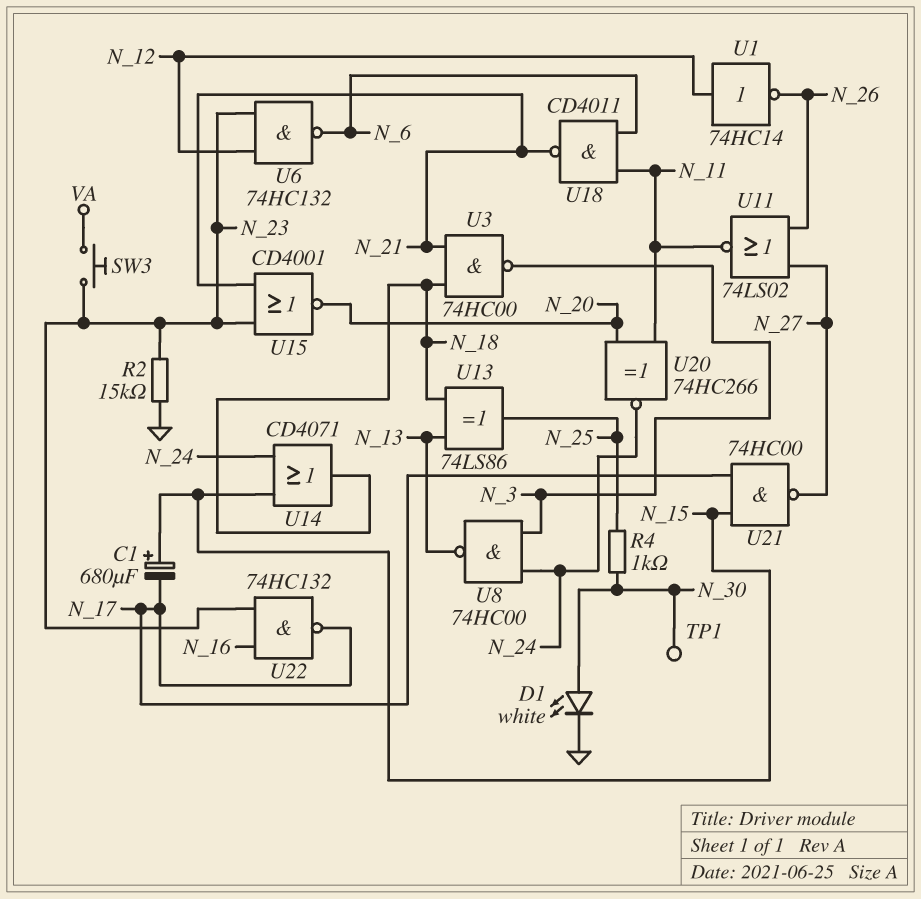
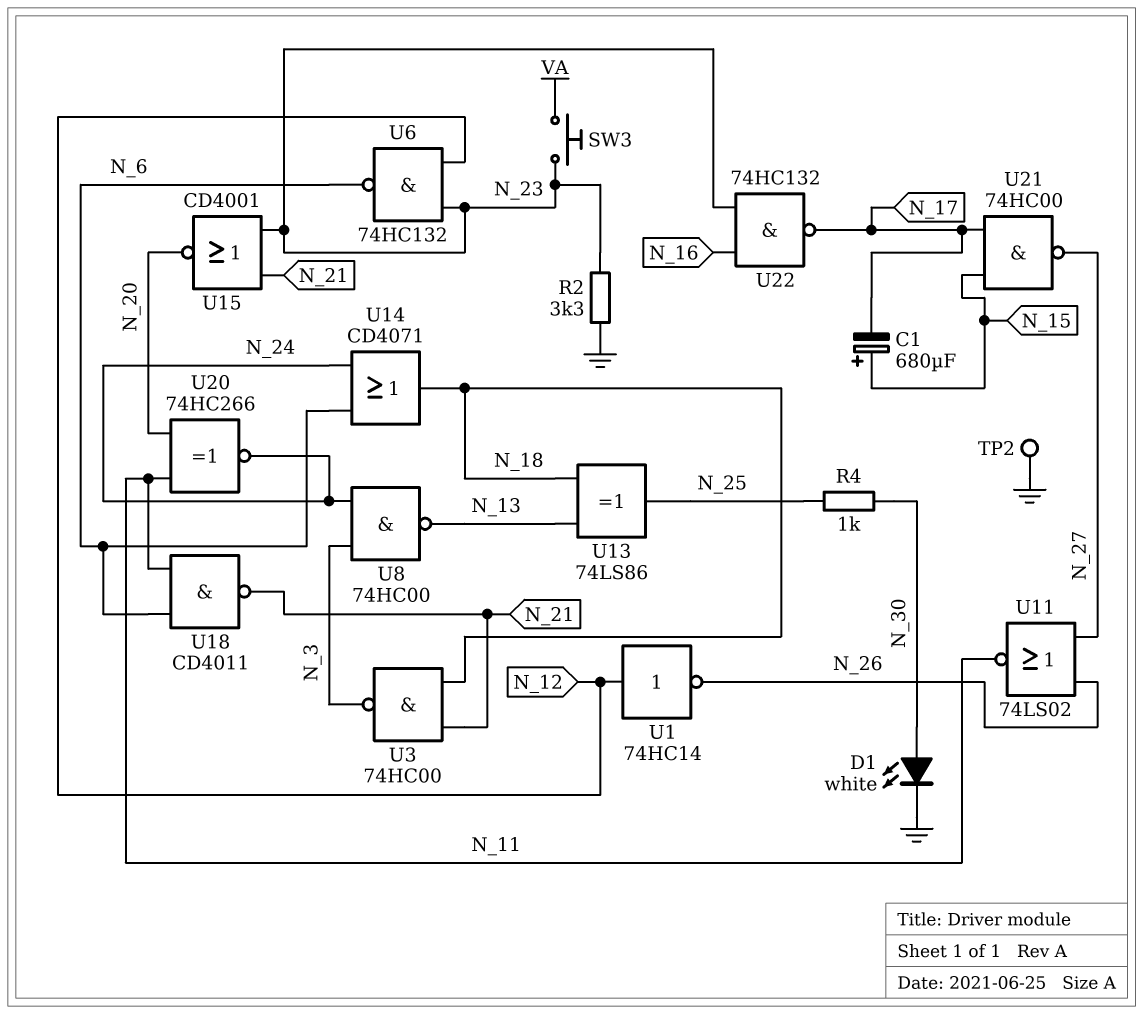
R2: 15k (GND, N_23) -> 3.3k (GND, N_23)
TP1: test point (N_30) -> none
TP2: none -> test point (GND)
U14: OR CD4071 (in N_15, in N_24, out N_18) -> OR CD4071 (in N_6, in N_24, out N_18)

